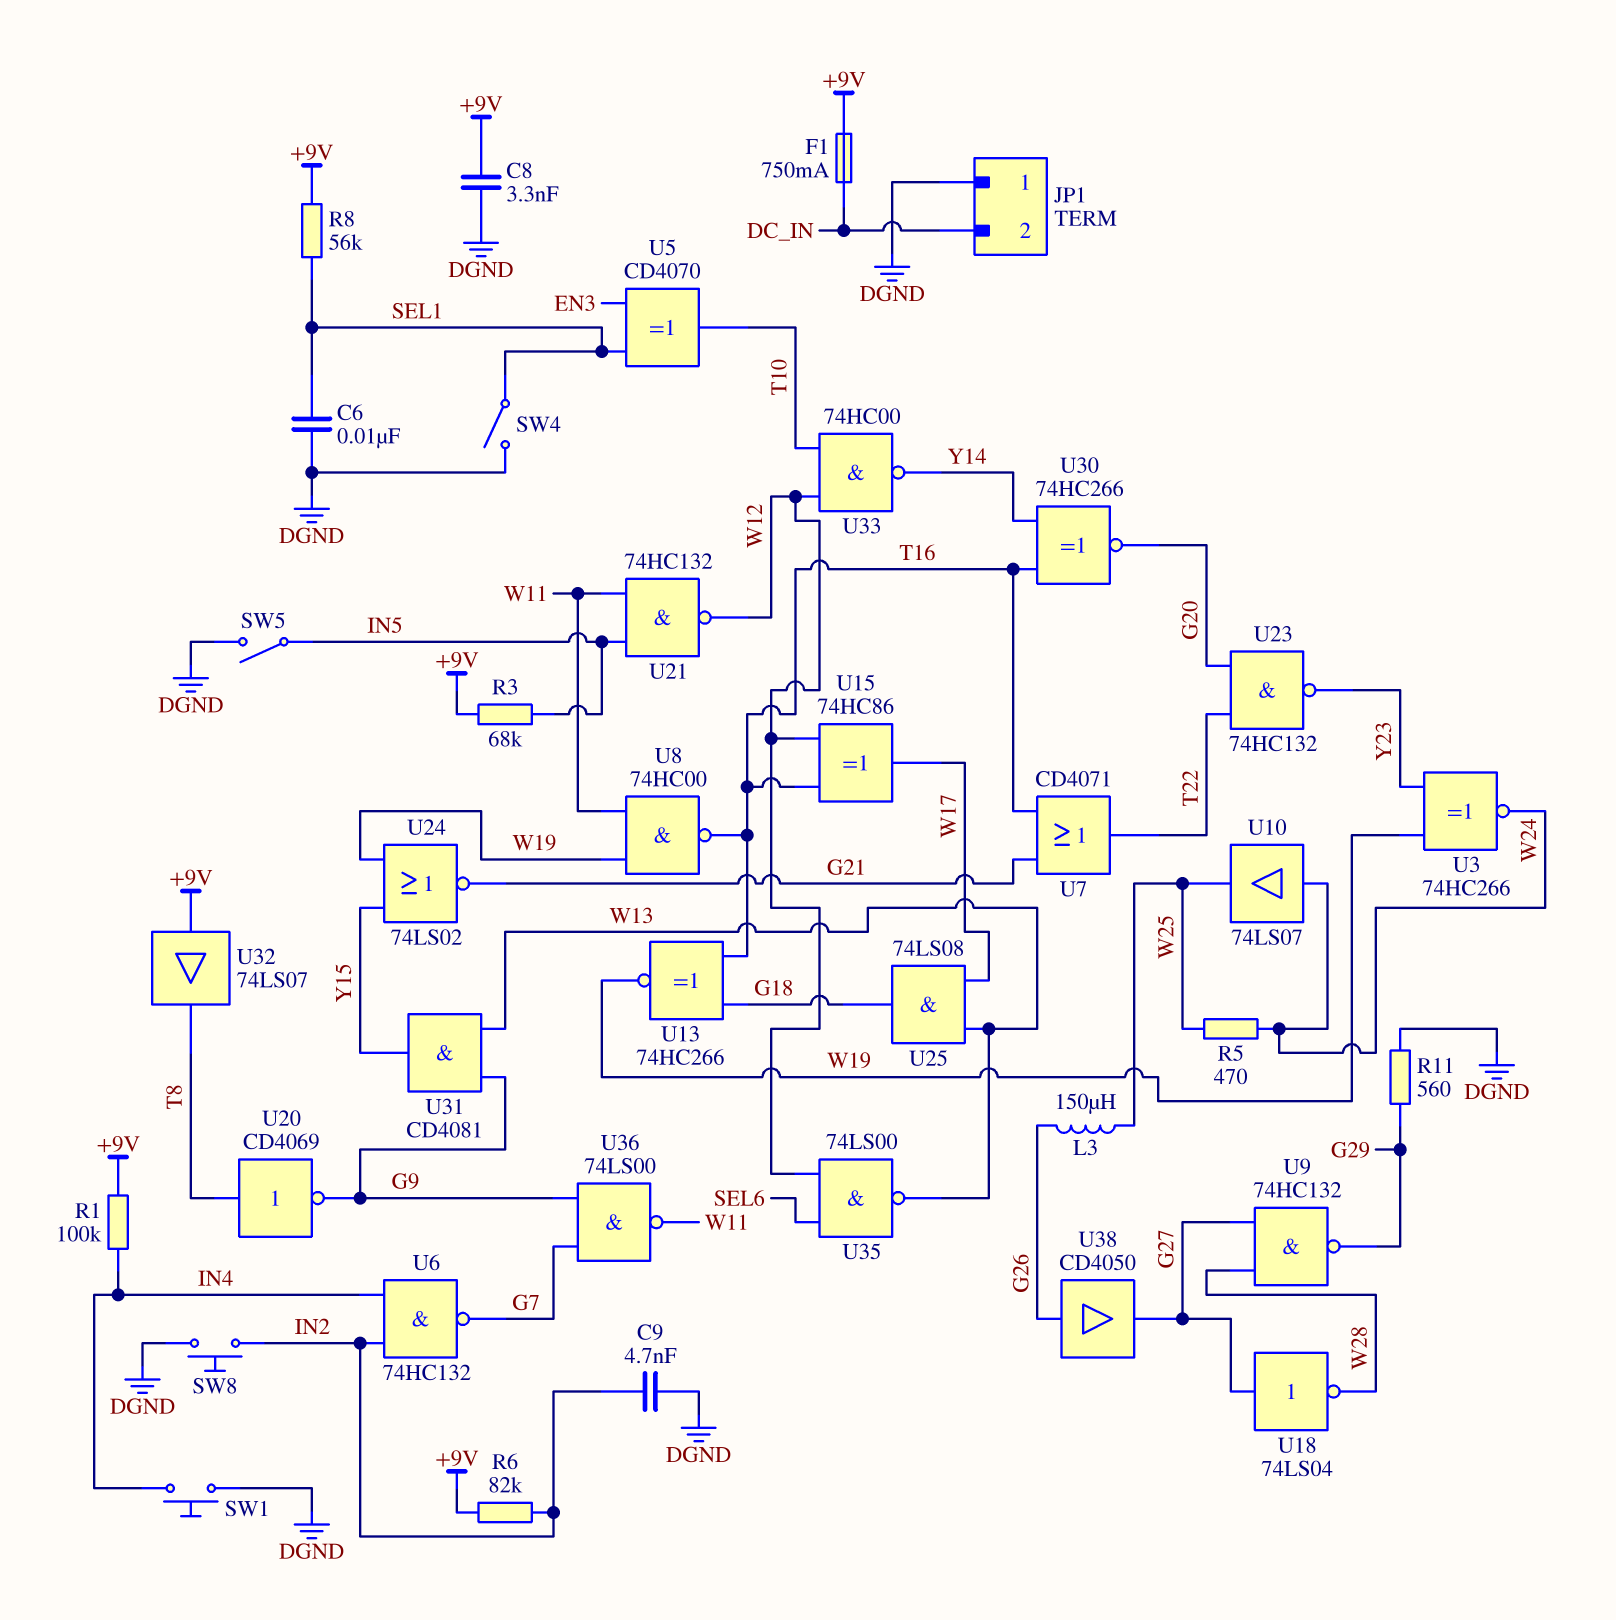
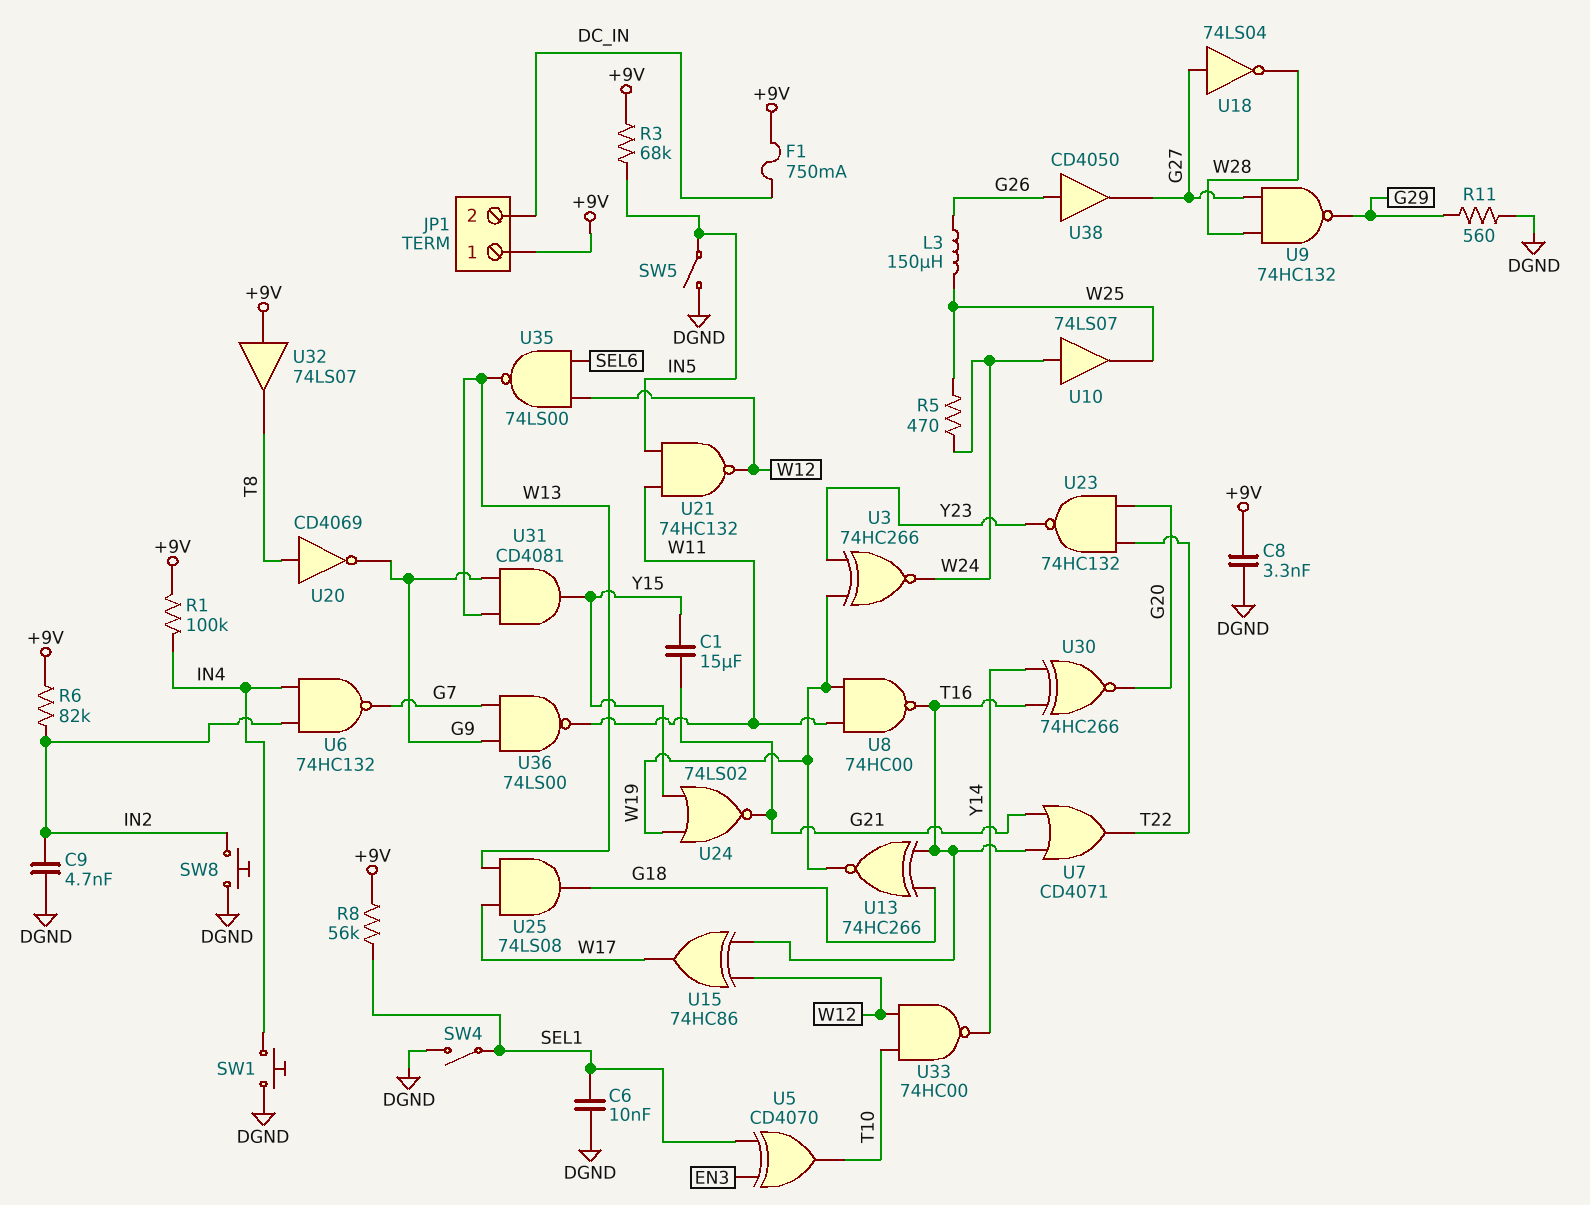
C1: none -> 15uF (G21, Y15)
JP1 pin 1: DGND -> +9V

